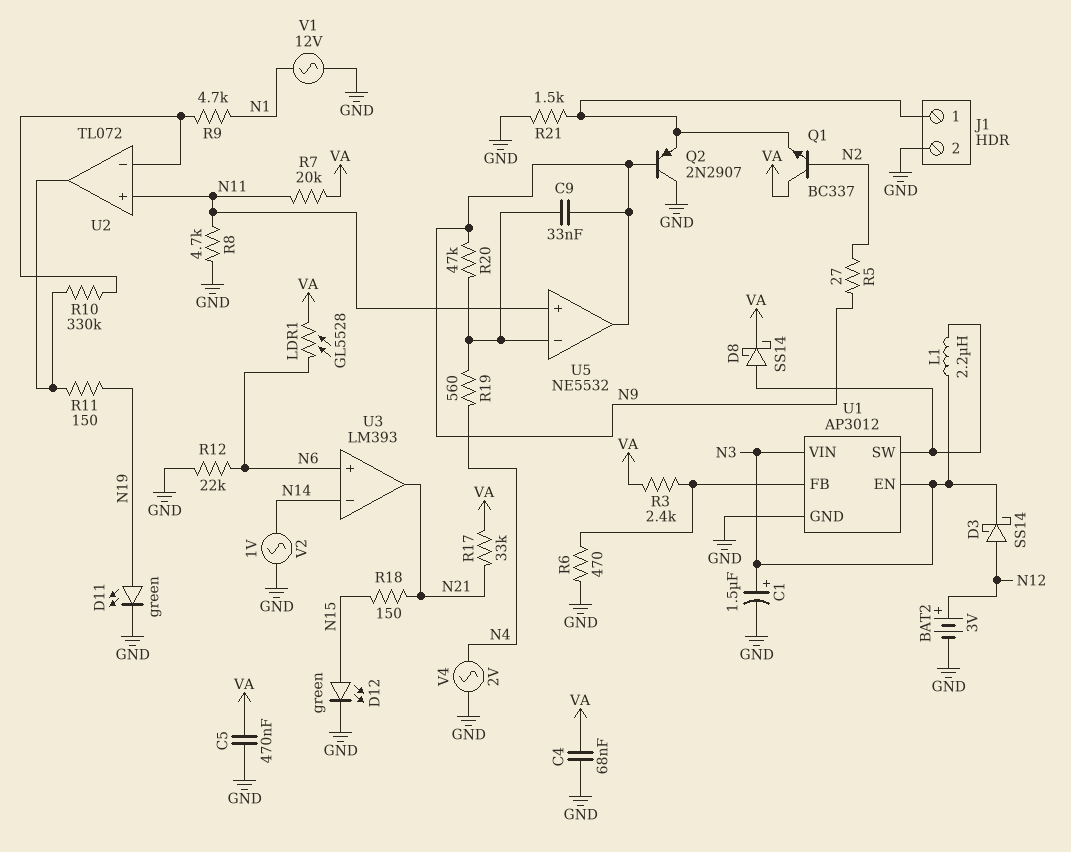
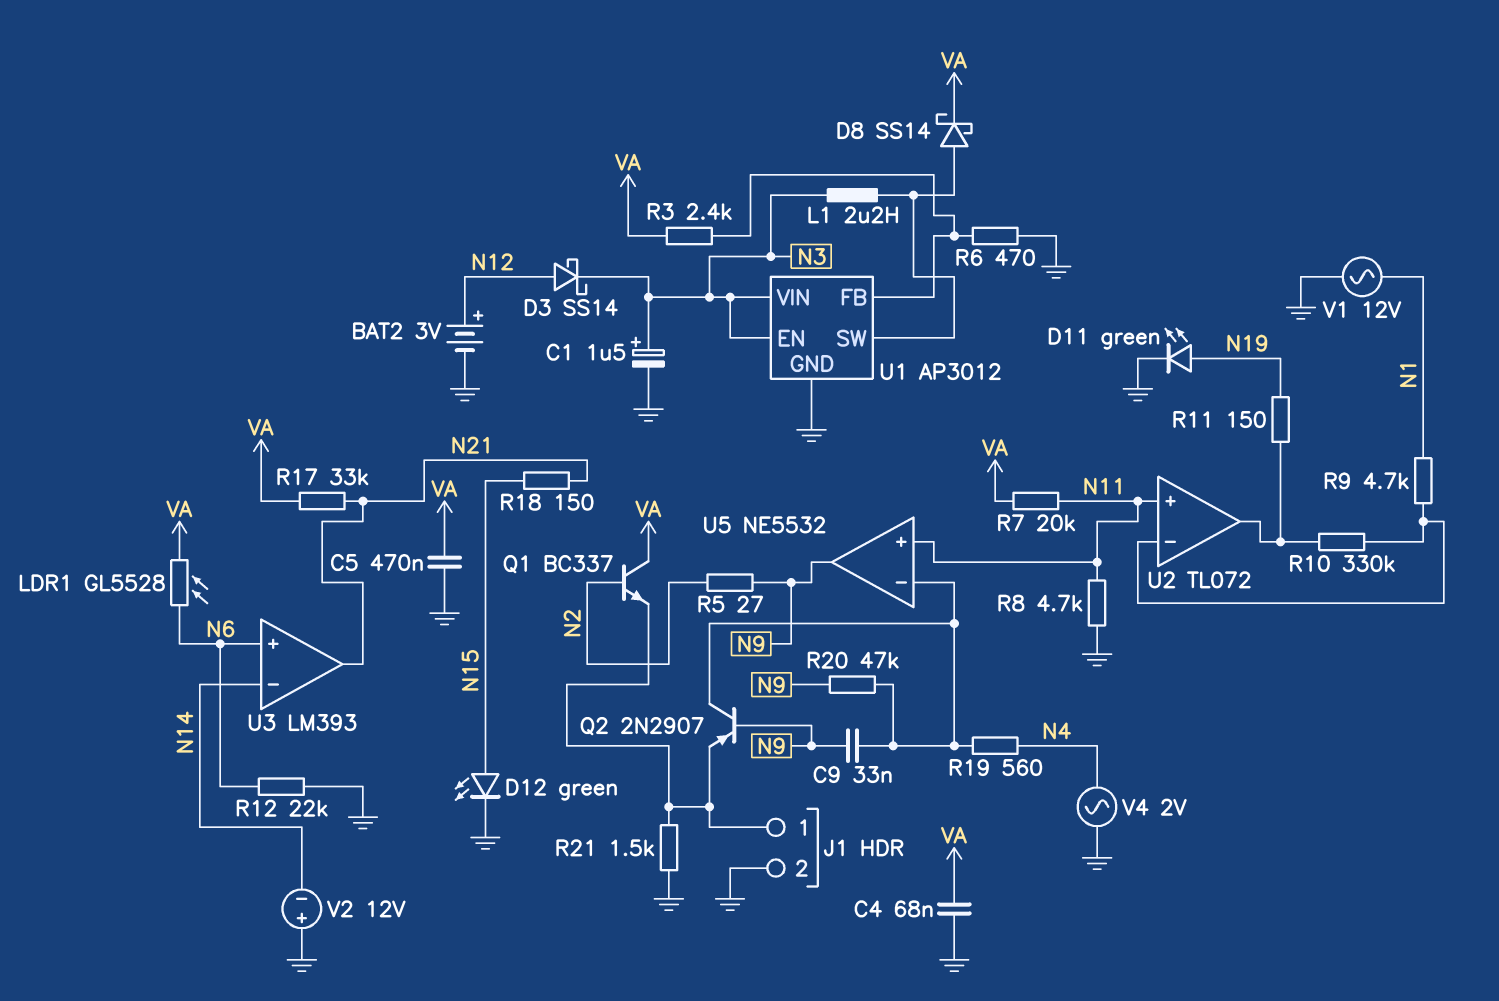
Q2: PNP 2N2907 (B N9, C GND, E J1/1) -> PNP 2N2907 (B N9, C U5/in-, E J1/1)
V2: AC 1V (GND, N14) -> 12V (plus GND, minus N14)

